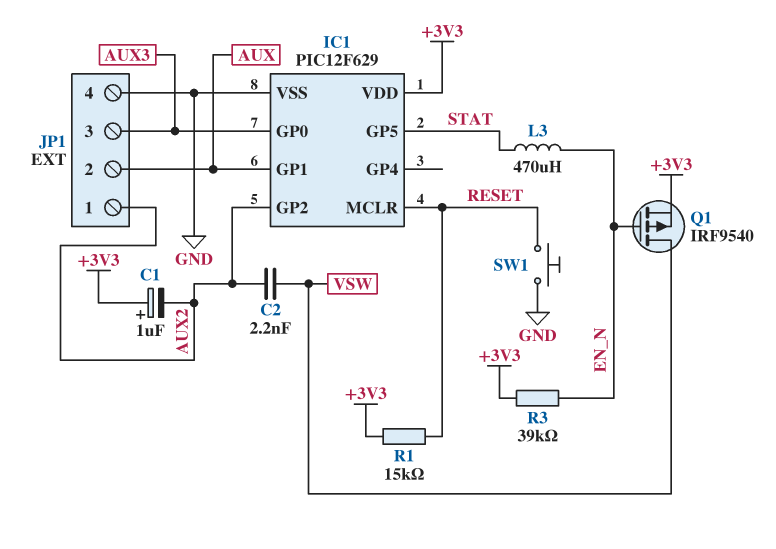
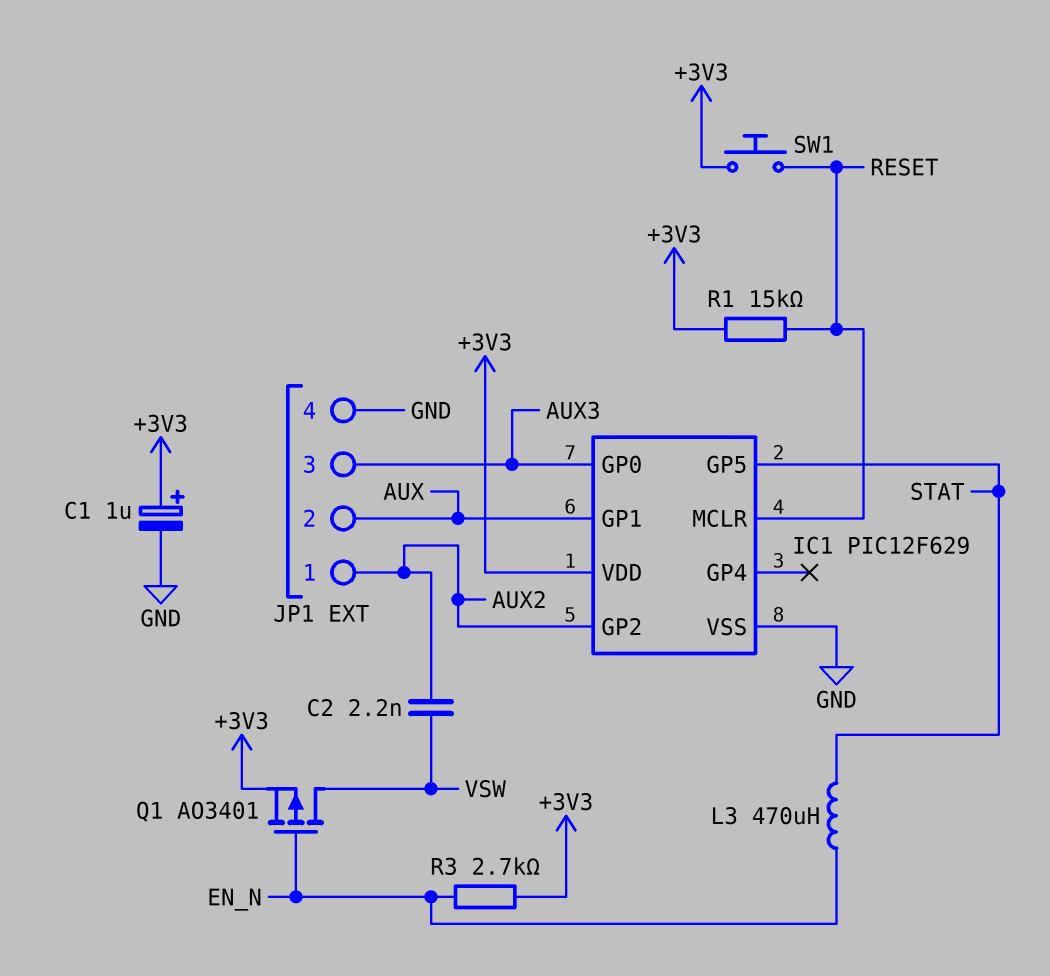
C1: 1uF (plus +3V3, minus AUX2) -> 1uF (plus +3V3, minus GND)
Q1: PMOS IRF9540 (G EN_N, D VSW, S +3V3) -> PMOS AO3401 (G EN_N, D VSW, S +3V3)
R3: 39k (+3V3, EN_N) -> 2.7k (+3V3, EN_N)
SW1: button (GND, RESET) -> button (+3V3, RESET)

